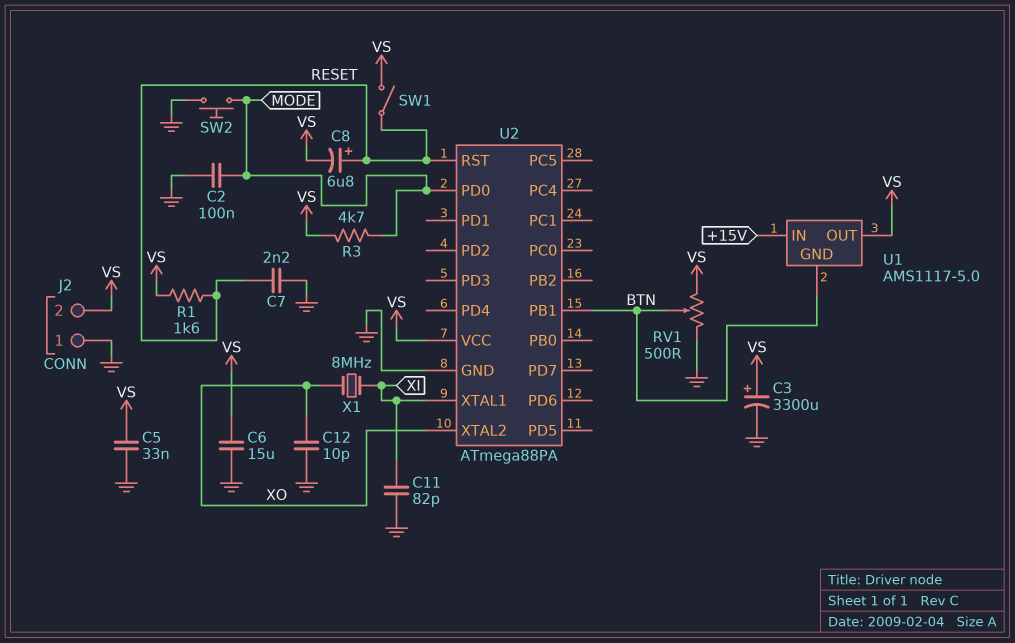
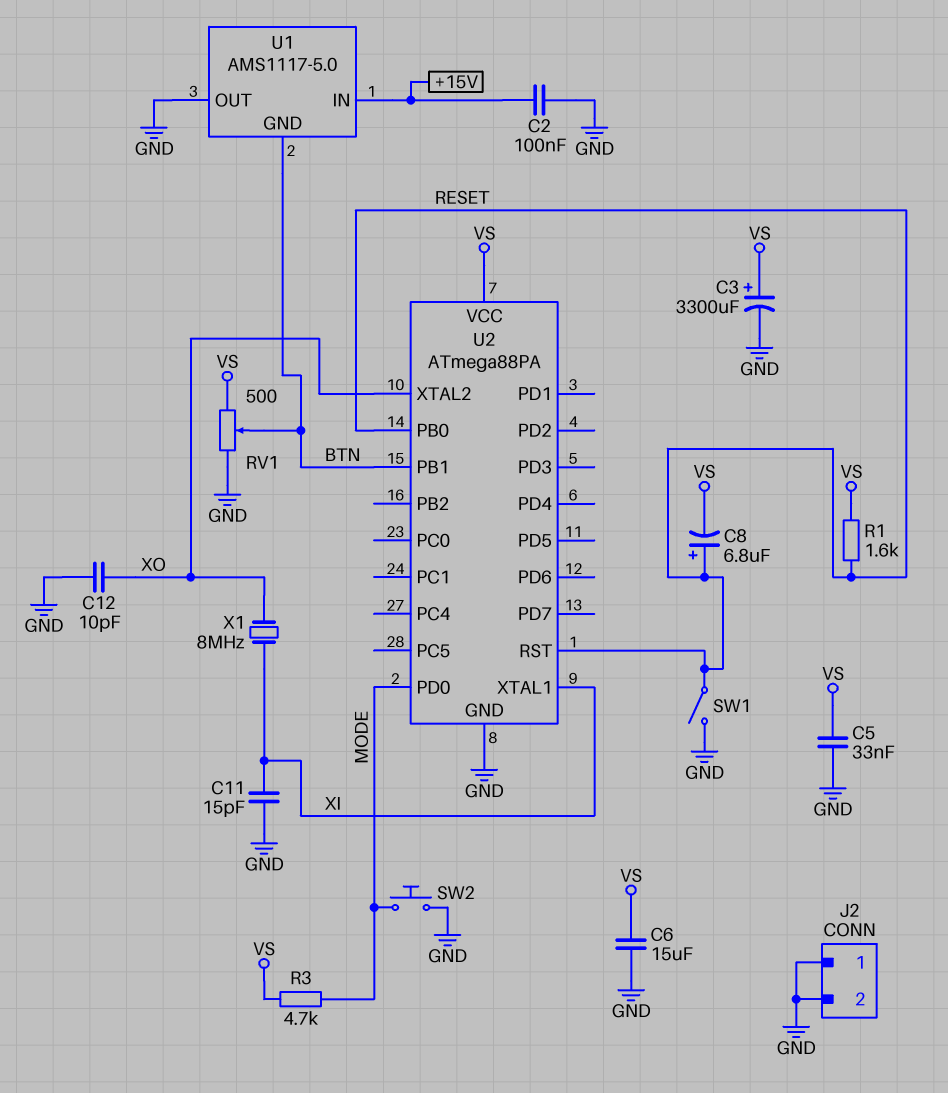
C2: 100nF (GND, MODE) -> 100nF (+15V, GND)
C7: 2.2nF (GND, RESET) -> none
C11: 82pF (GND, XI) -> 15pF (GND, XI)
J2 pin 2: VS -> GND
SW1: switch (RESET, VS) -> switch (GND, RESET)
U1 pin OUT: VS -> GND
U2 pin PB0: none -> RESET

